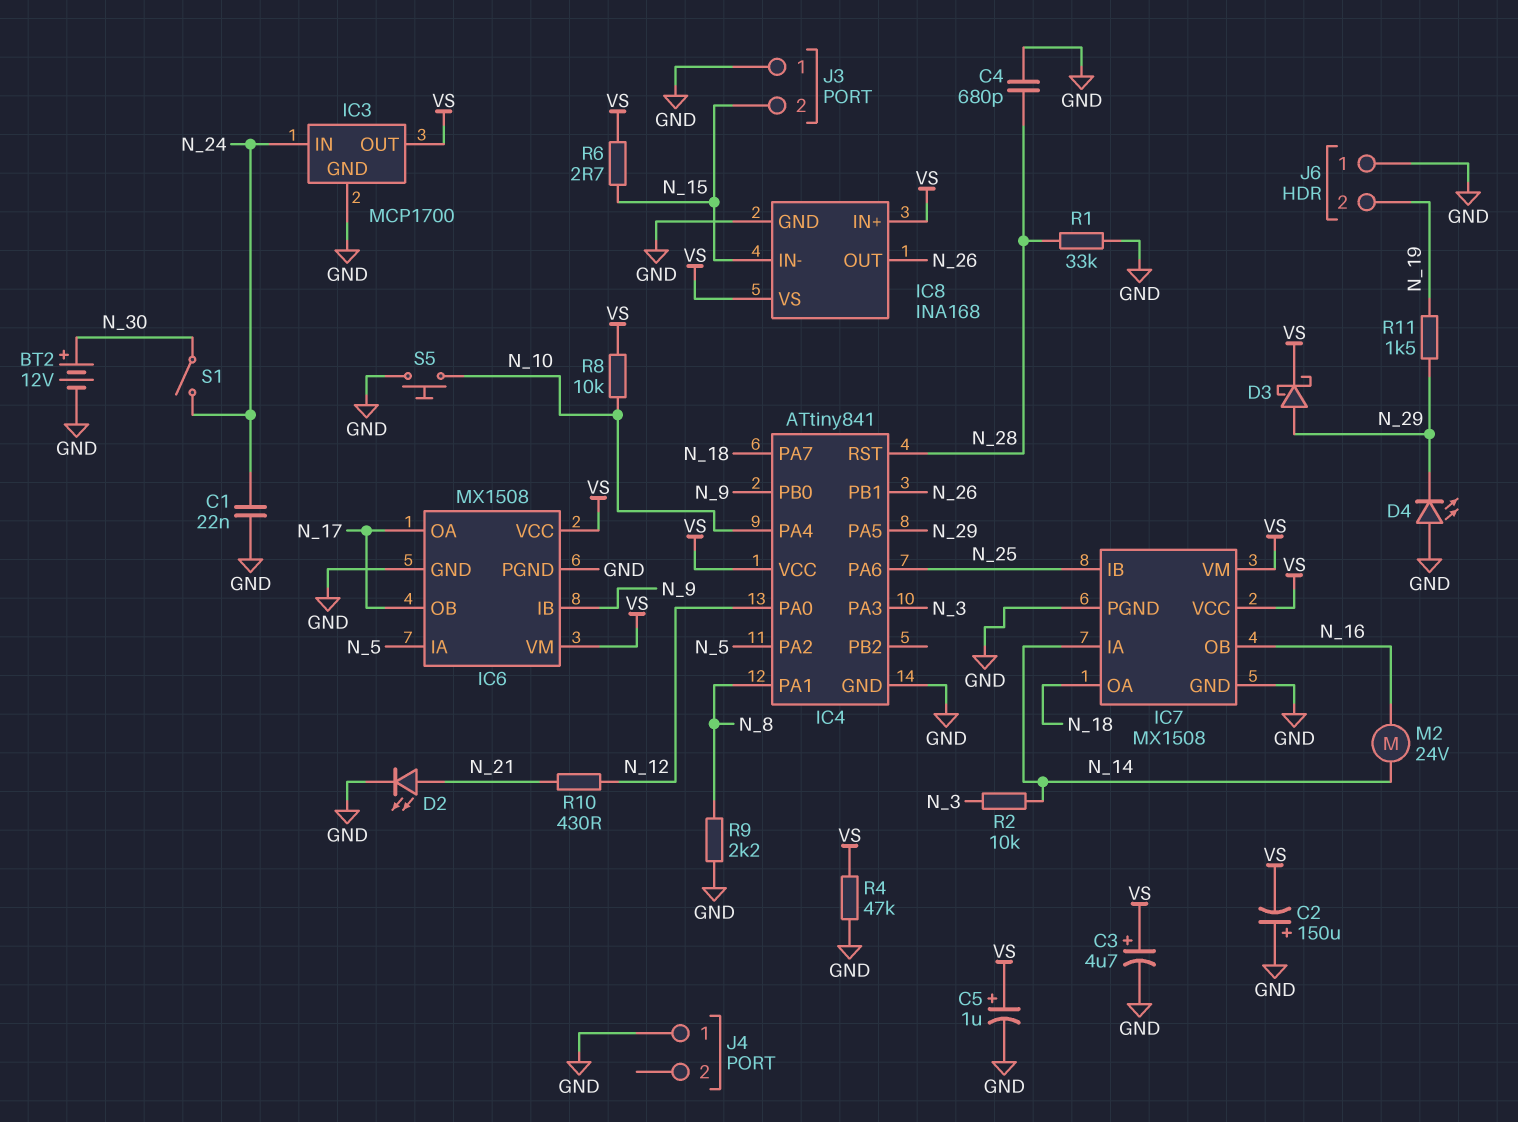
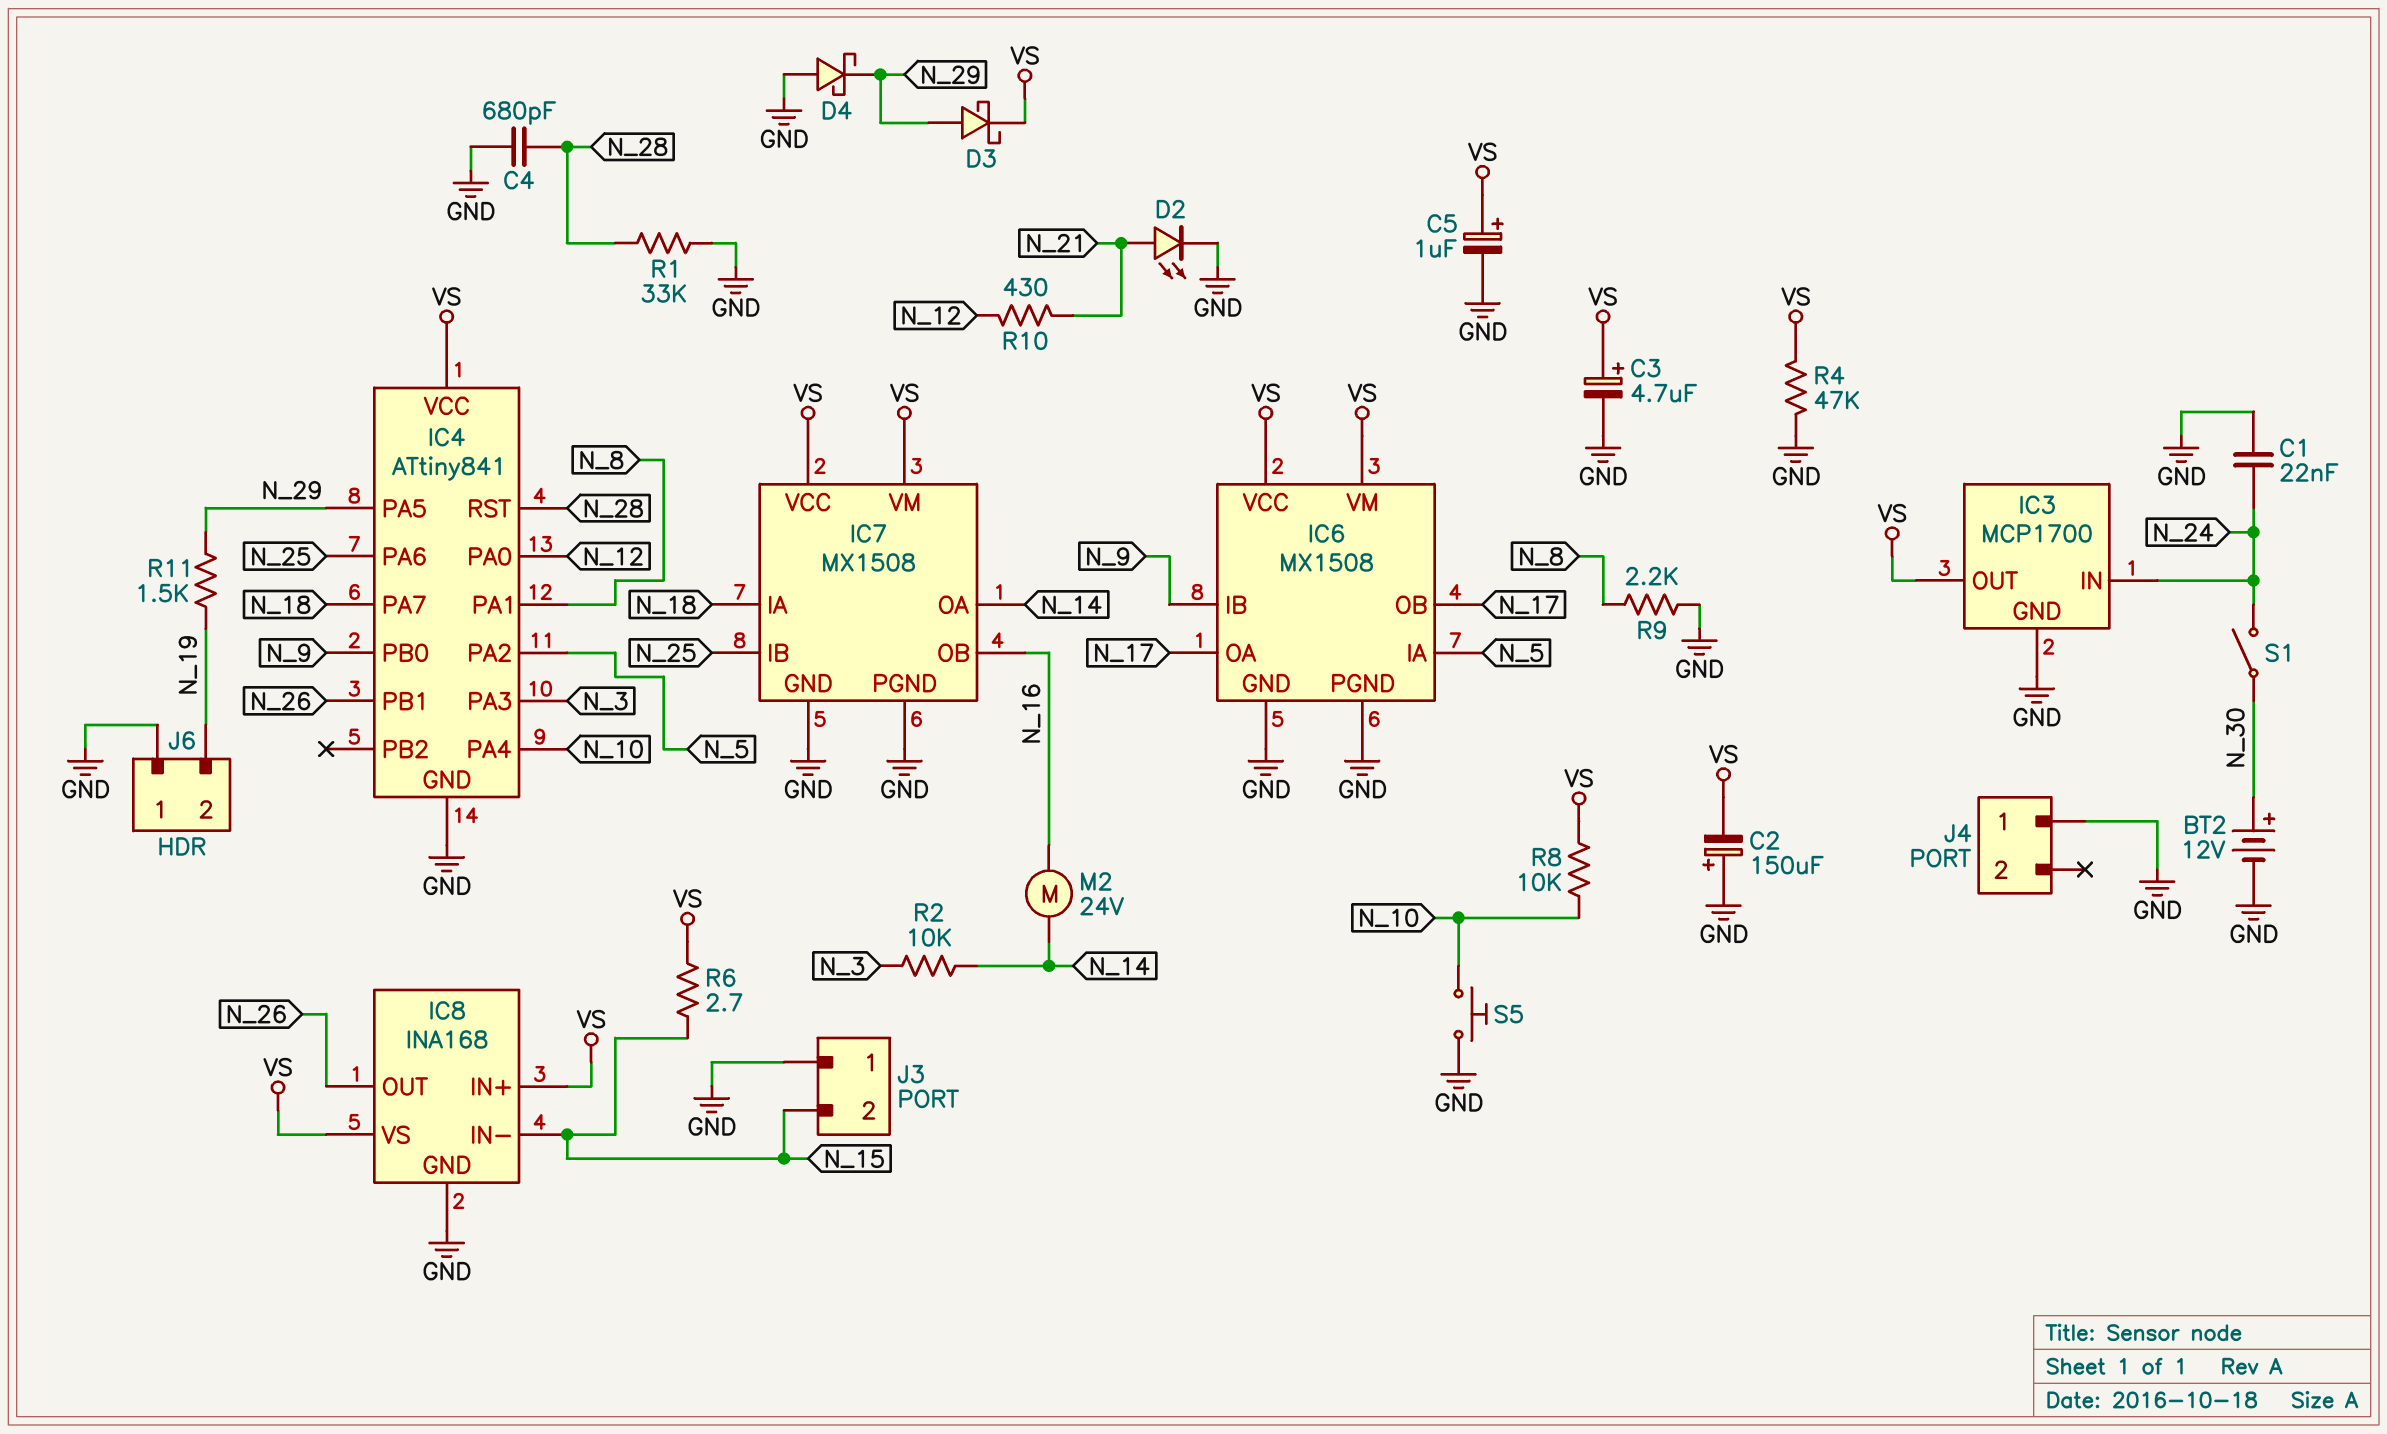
D4: LED (A GND, K N_29) -> schottky (A GND, K N_29)
IC7 pin IA: N_14 -> N_18
IC7 pin OA: N_18 -> N_14

